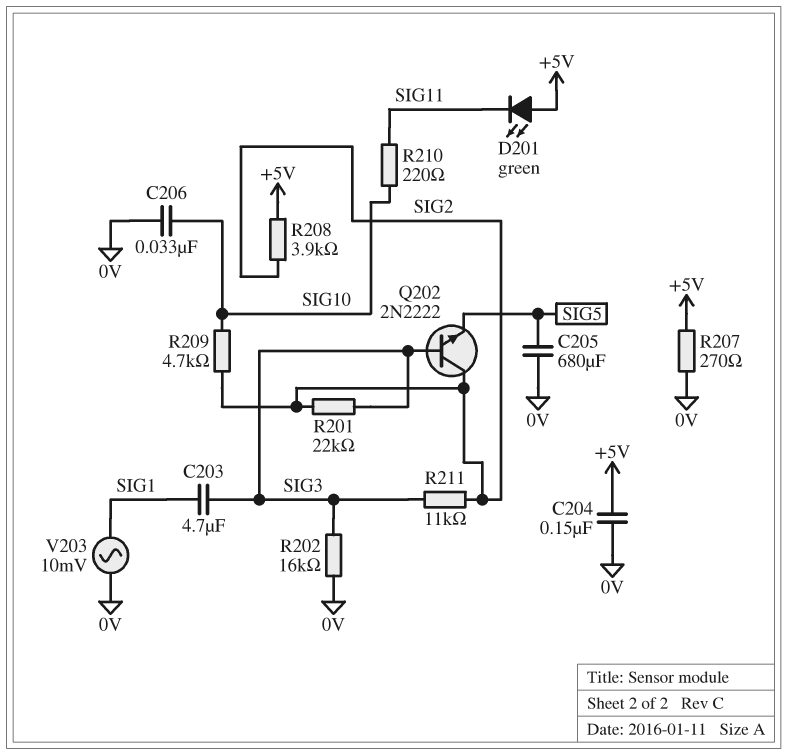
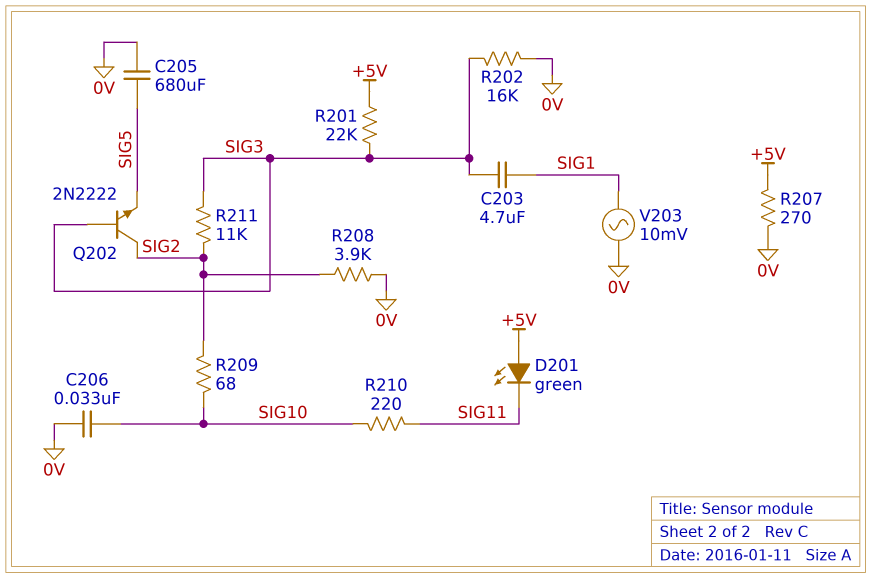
C204: 150nF (+5V, 0V) -> none
R201: 22k (SIG2, SIG3) -> 22k (+5V, SIG3)
R208: 3.9k (+5V, SIG2) -> 3.9k (0V, SIG2)
R209: 4.7k (SIG2, SIG10) -> 68 (SIG2, SIG10)

